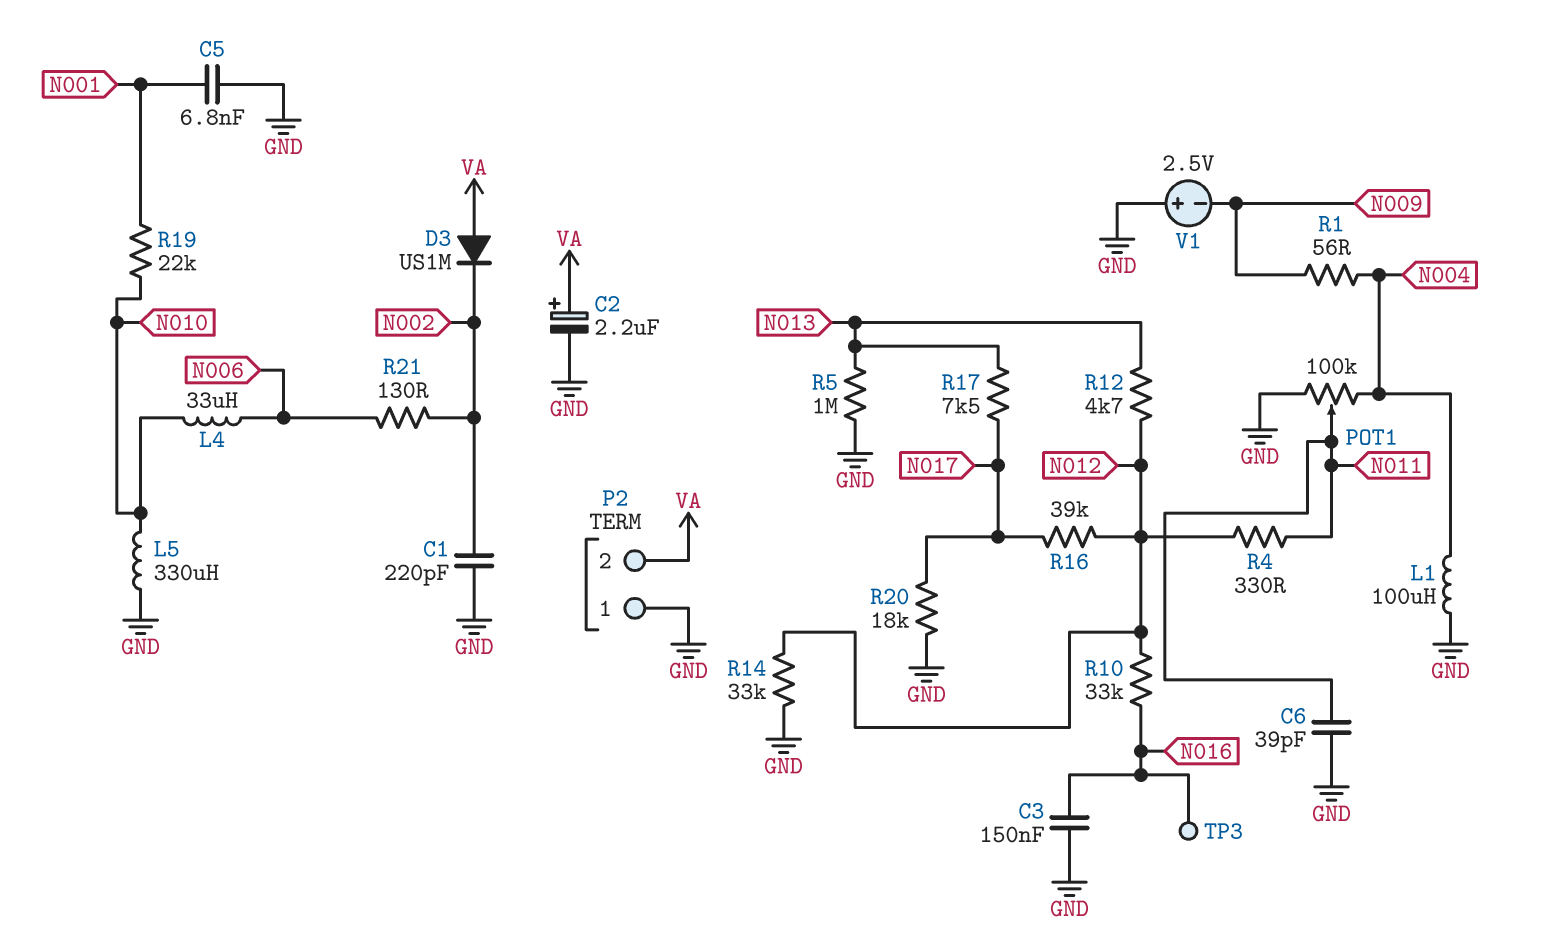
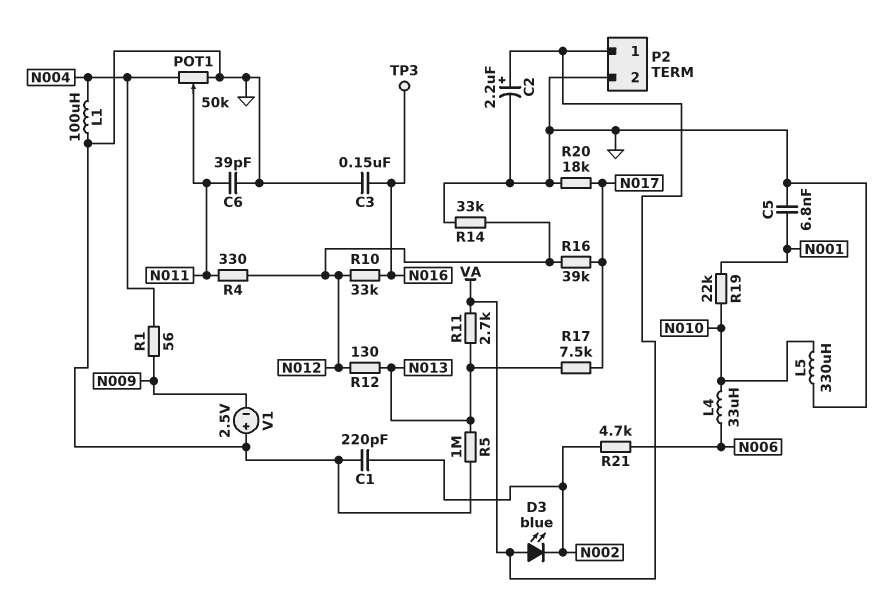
D3: diode US1M (A VA, K N002) -> LED blue (A VA, K N002)
P2 pin 1: GND -> VA
P2 pin 2: VA -> GND
POT1: 100k (GND, N004, wiper N011) -> 50k (GND, N004, wiper N011)
R11: none -> 2.7k (N013, VA)
R12: 4.7k (N012, N013) -> 130 (N012, N013)
R21: 130 (N002, N006) -> 4.7k (N002, N006)

